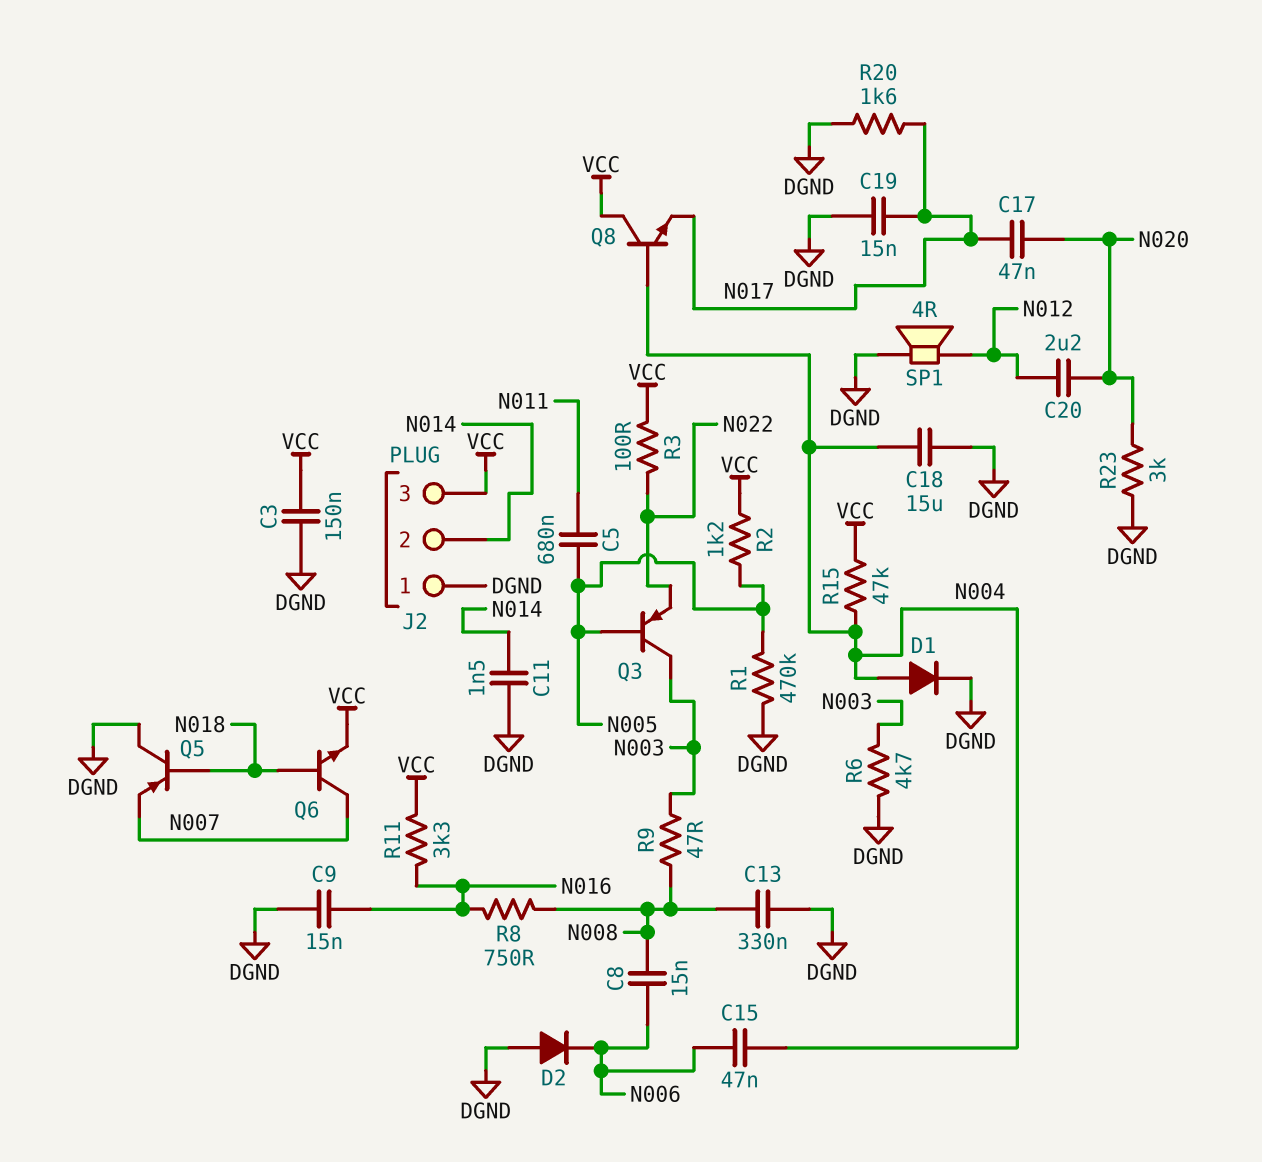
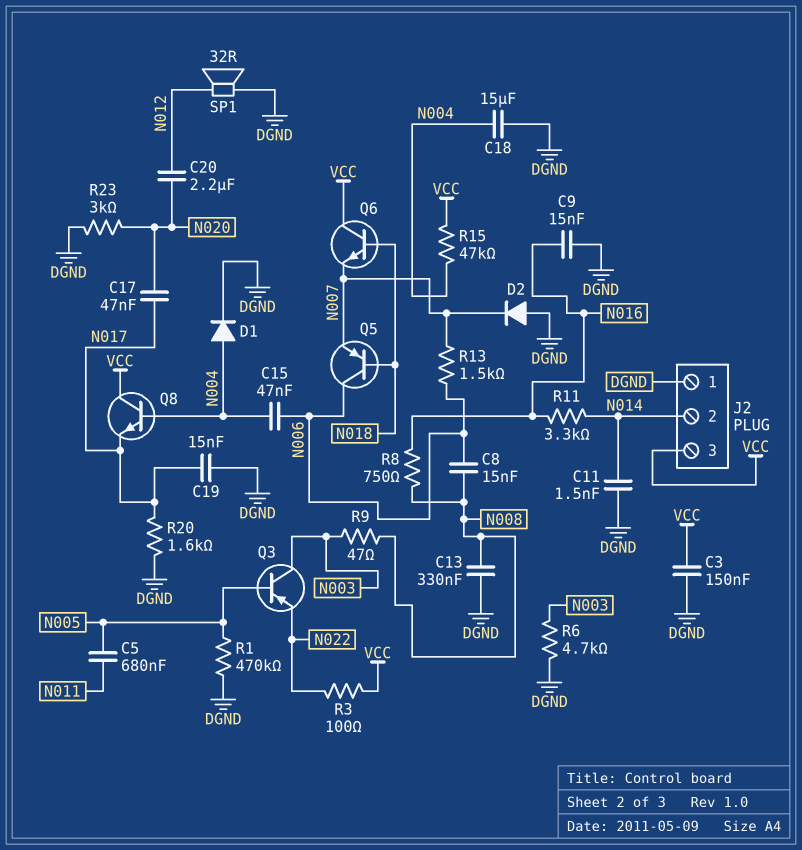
D2: diode (A DGND, K N006) -> diode (A DGND, K N007)
Q5: PNP (B N018, C DGND, E N007) -> PNP (B N018, C N006, E N007)
Q6: NPN (B N018, C N007, E VCC) -> NPN (B N018, C VCC, E N007)
R2: 1.2k (N005, VCC) -> none
R11: 3.3k (N016, VCC) -> 3.3k (N014, N016)
R13: none -> 1.5k (N006, N007)
SP1: speaker 4R (DGND, N012) -> speaker 32R (DGND, N012)

